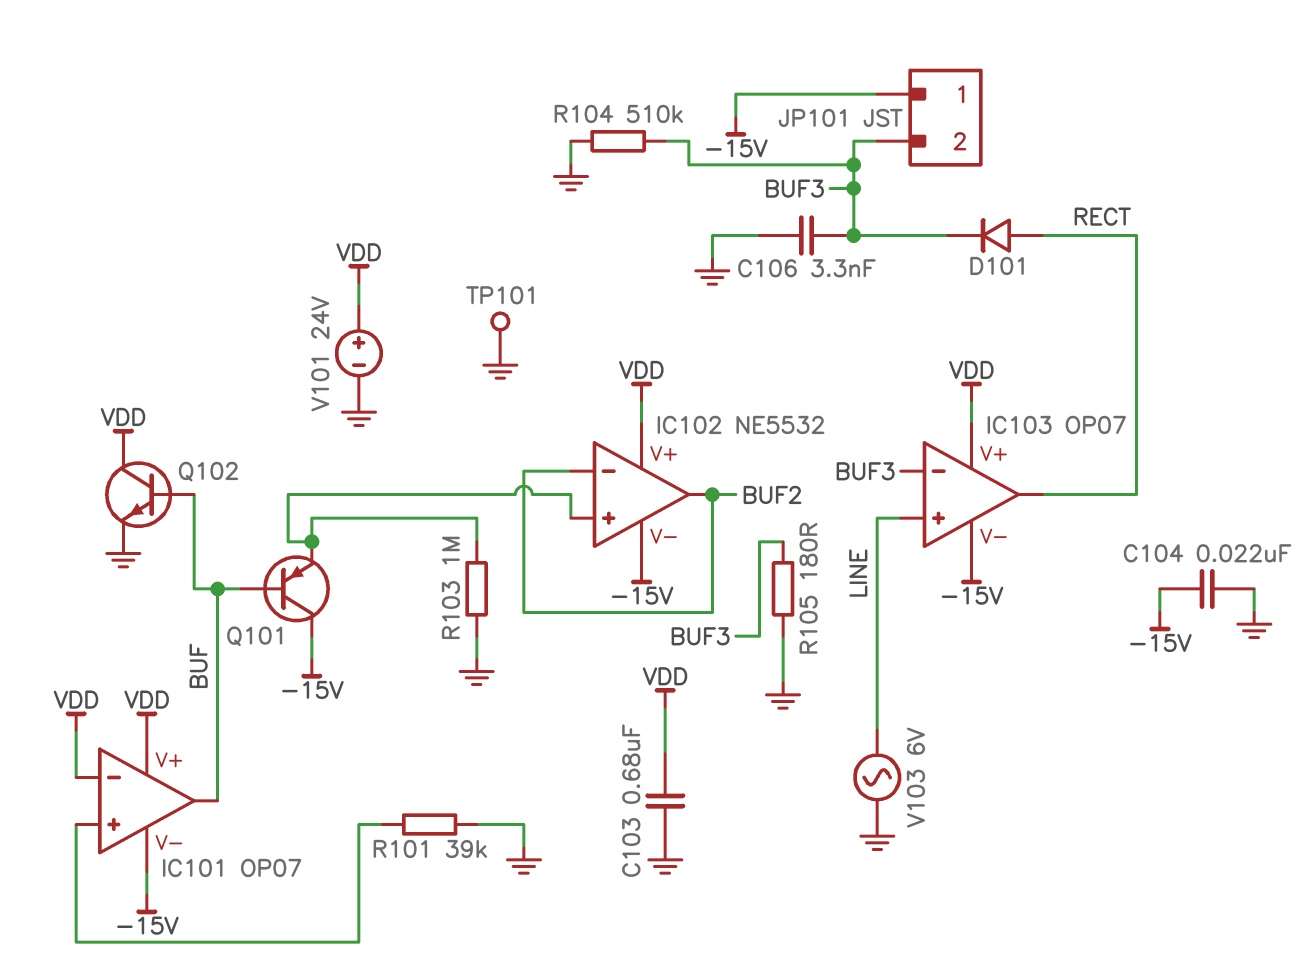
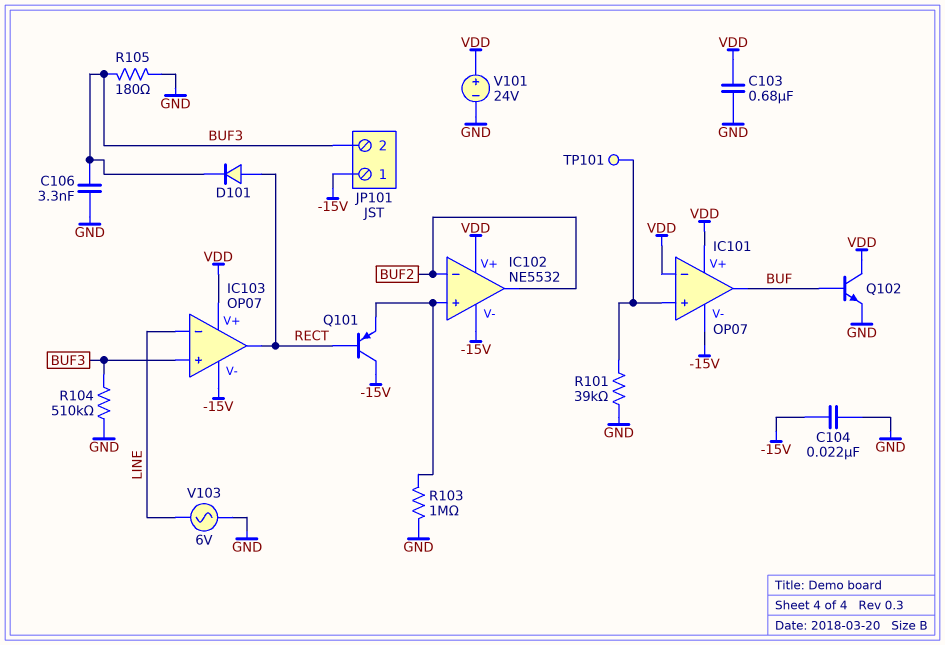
IC103 pin in+: LINE -> BUF3
IC103 pin in-: BUF3 -> LINE
Q101: PNP (B BUF, C -15V, E IC102/in+) -> PNP (B RECT, C -15V, E IC102/in+)
TP101: test point (GND) -> test point (IC101/in+)

